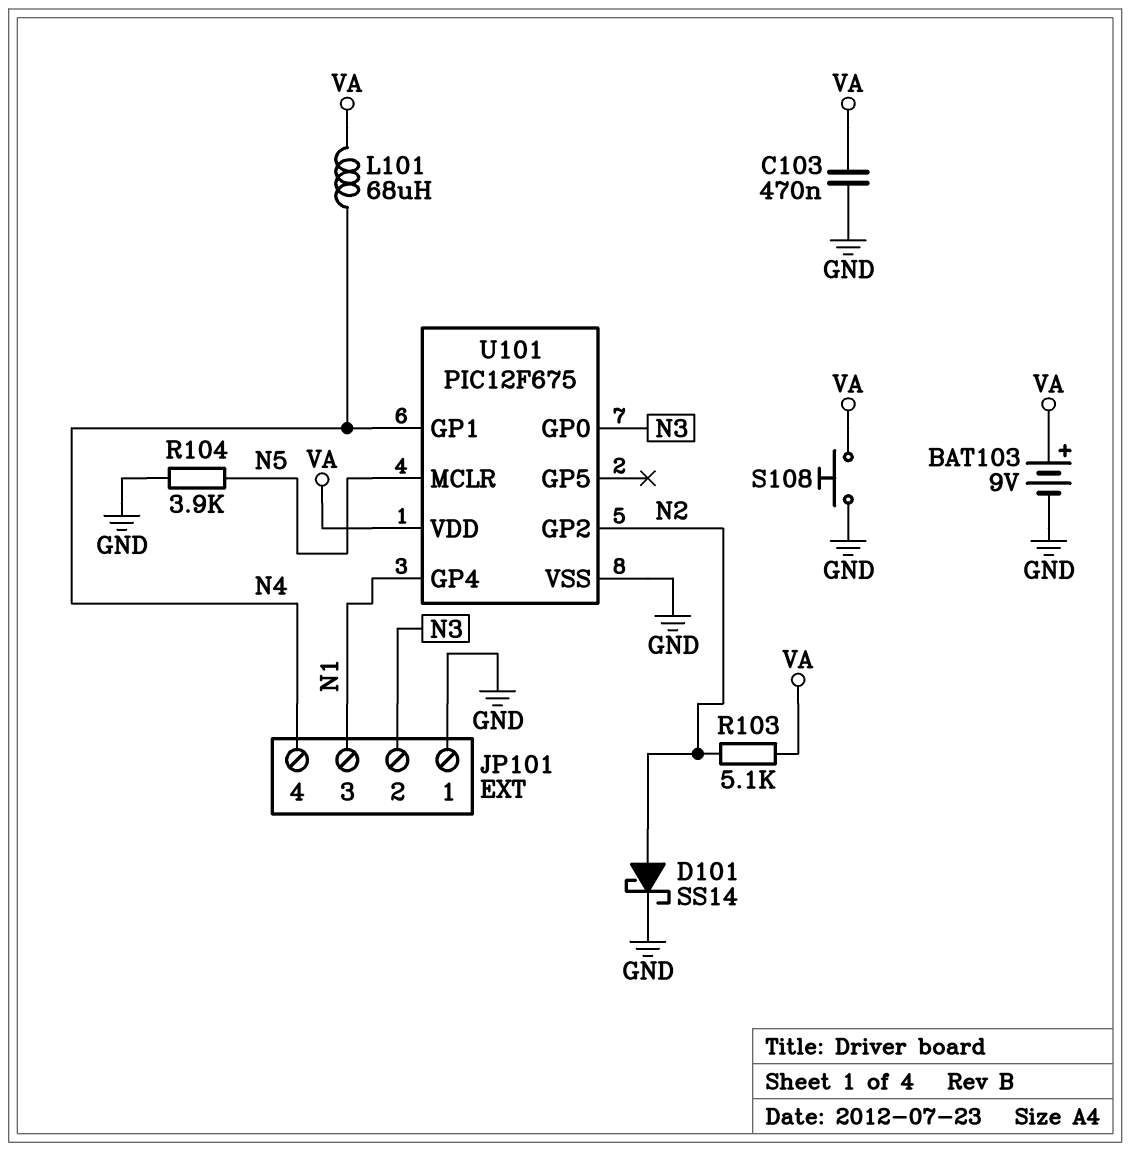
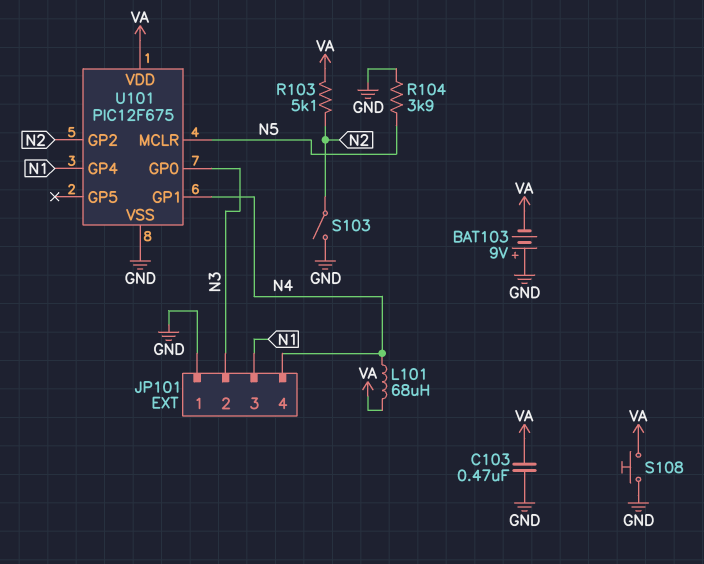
BAT103: 9V (plus VA, minus GND) -> 9V (plus GND, minus VA)
D101: schottky SS14 (A N2, K GND) -> none
S103: none -> switch (GND, N2)

